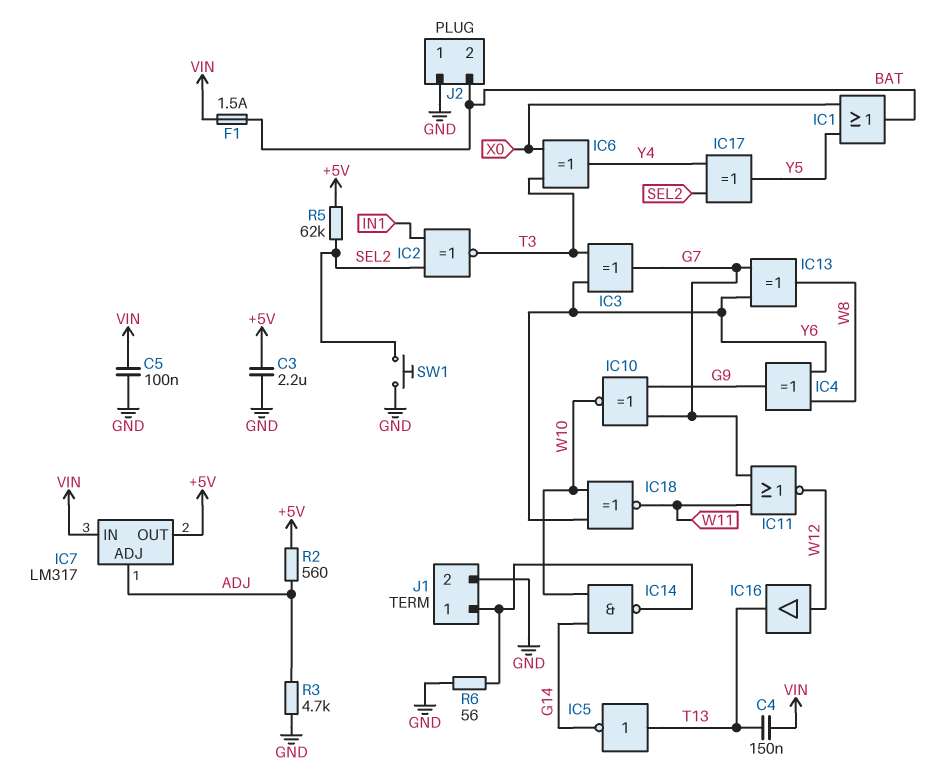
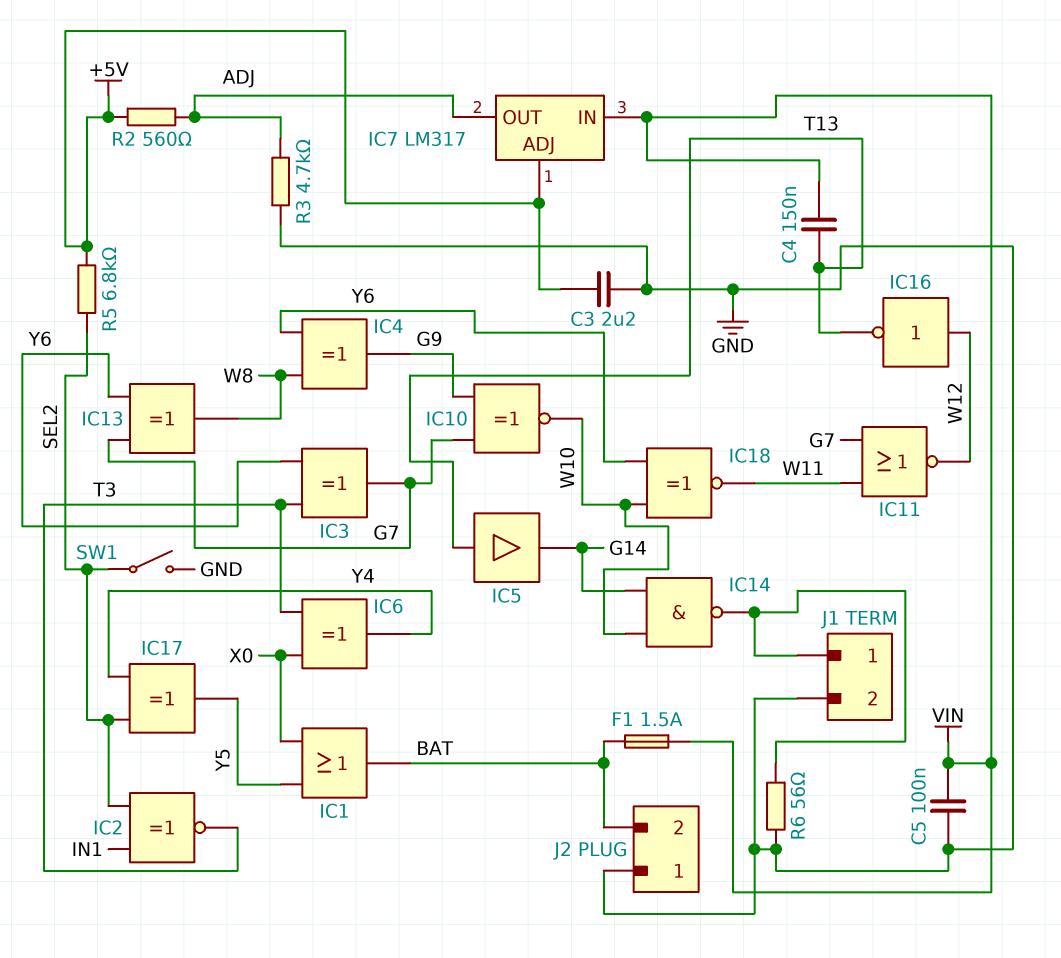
IC5: NOT (in T13, out G14) -> buffer (in T13, out G14)
IC7 pin ADJ: ADJ -> +5V
IC7 pin OUT: +5V -> ADJ
IC16: buffer (in W12, out T13) -> NOT (in W12, out T13)
R5: 62k (+5V, SEL2) -> 6.8k (+5V, SEL2)
SW1: button (GND, SEL2) -> switch (GND, SEL2)

